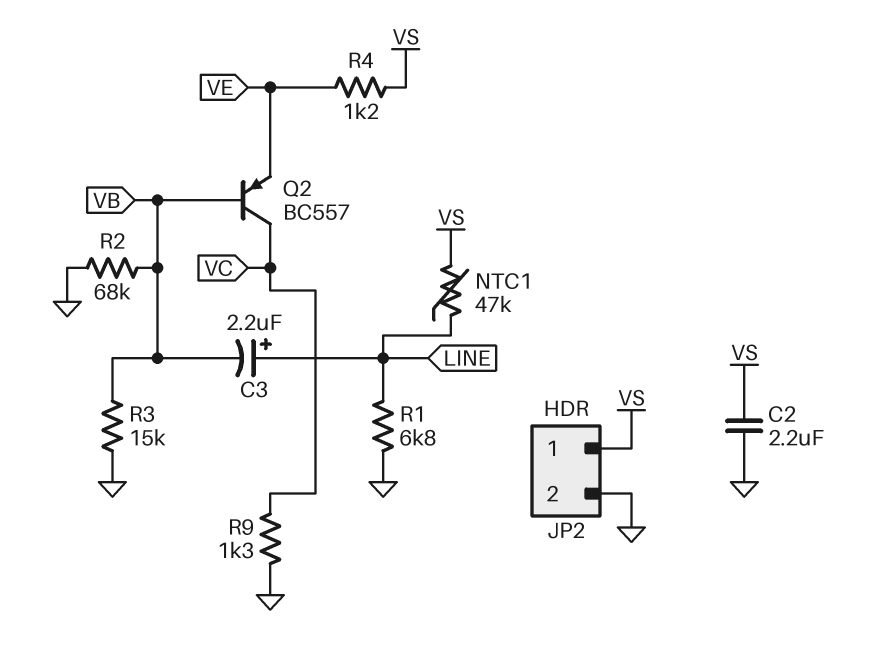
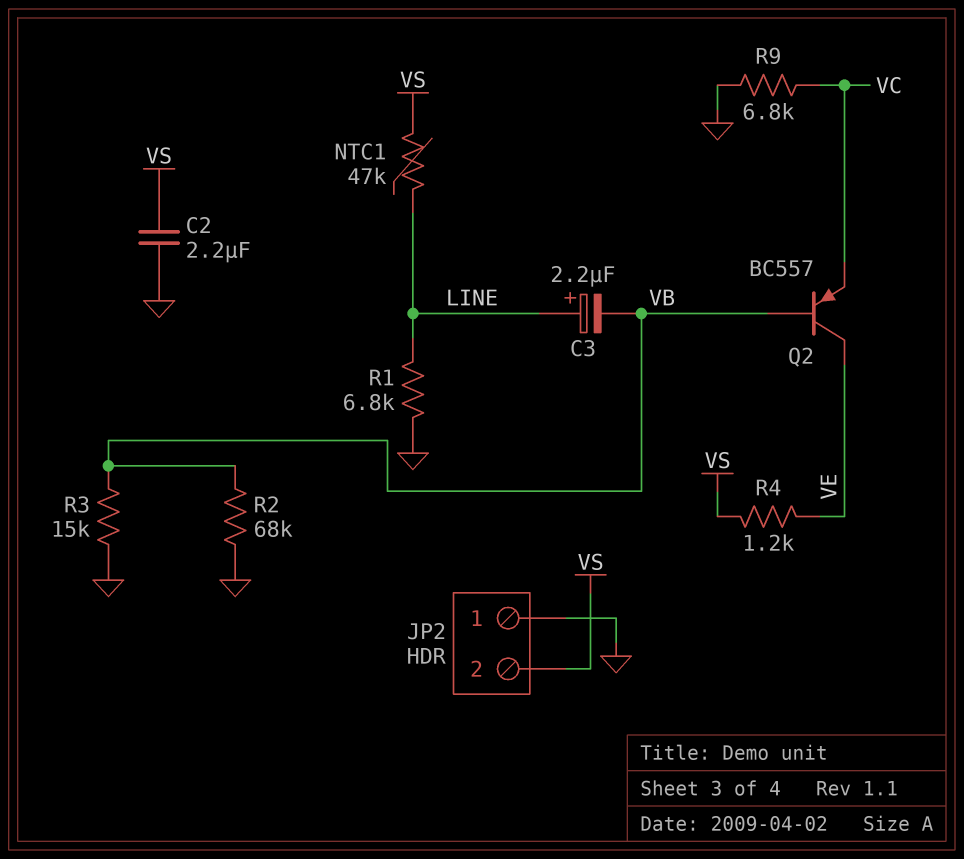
JP2 pin 1: VS -> GND
JP2 pin 2: GND -> VS
Q2: PNP BC557 (B VB, C VC, E VE) -> PNP BC557 (B VB, C VE, E VC)
R9: 1.3k (GND, VC) -> 6.8k (GND, VC)

